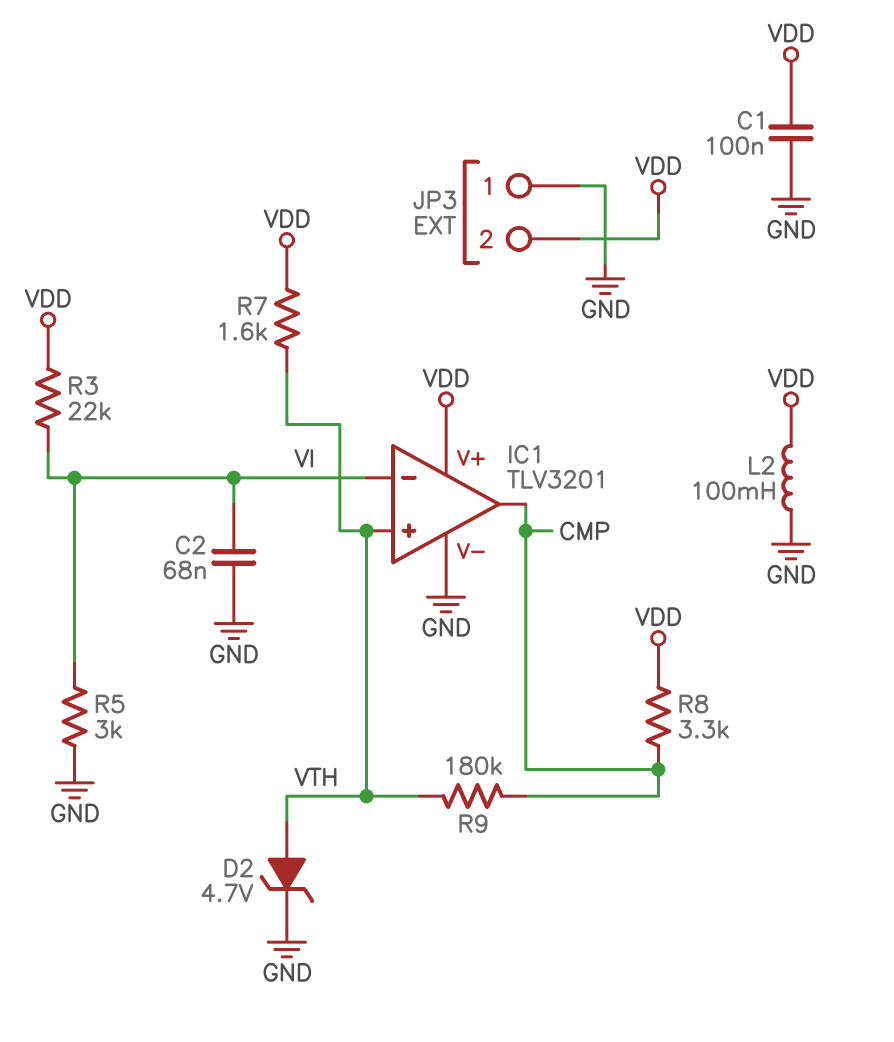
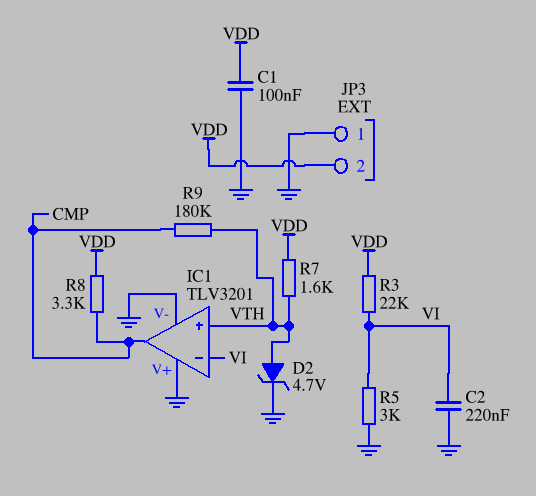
C2: 68nF (GND, VI) -> 220nF (GND, VI)
IC1 pin V+: VDD -> GND
L2: 100mH (GND, VDD) -> none

